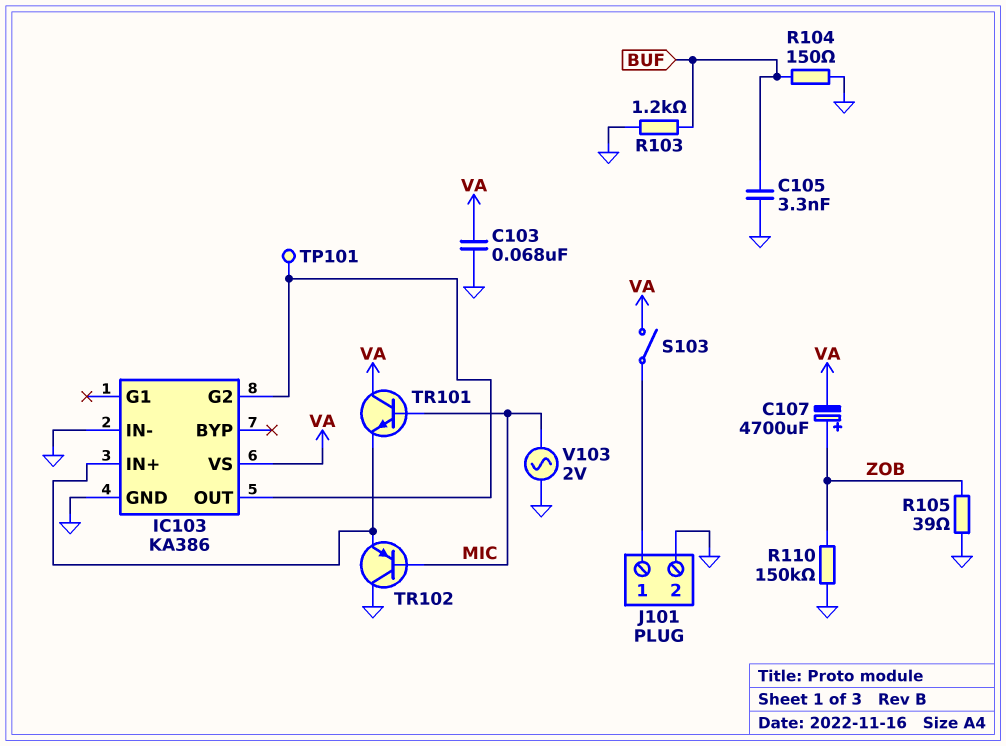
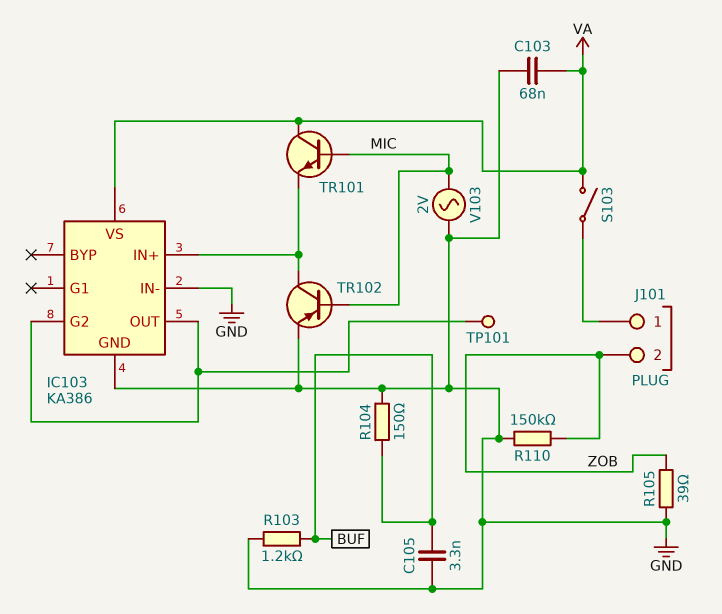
C107: 4700uF (plus ZOB, minus VA) -> none
J101 pin 2: GND -> ZOB
TR102: PNP (B MIC, C GND, E IC103/IN+) -> PNP (B MIC, C IC103/IN+, E GND)

